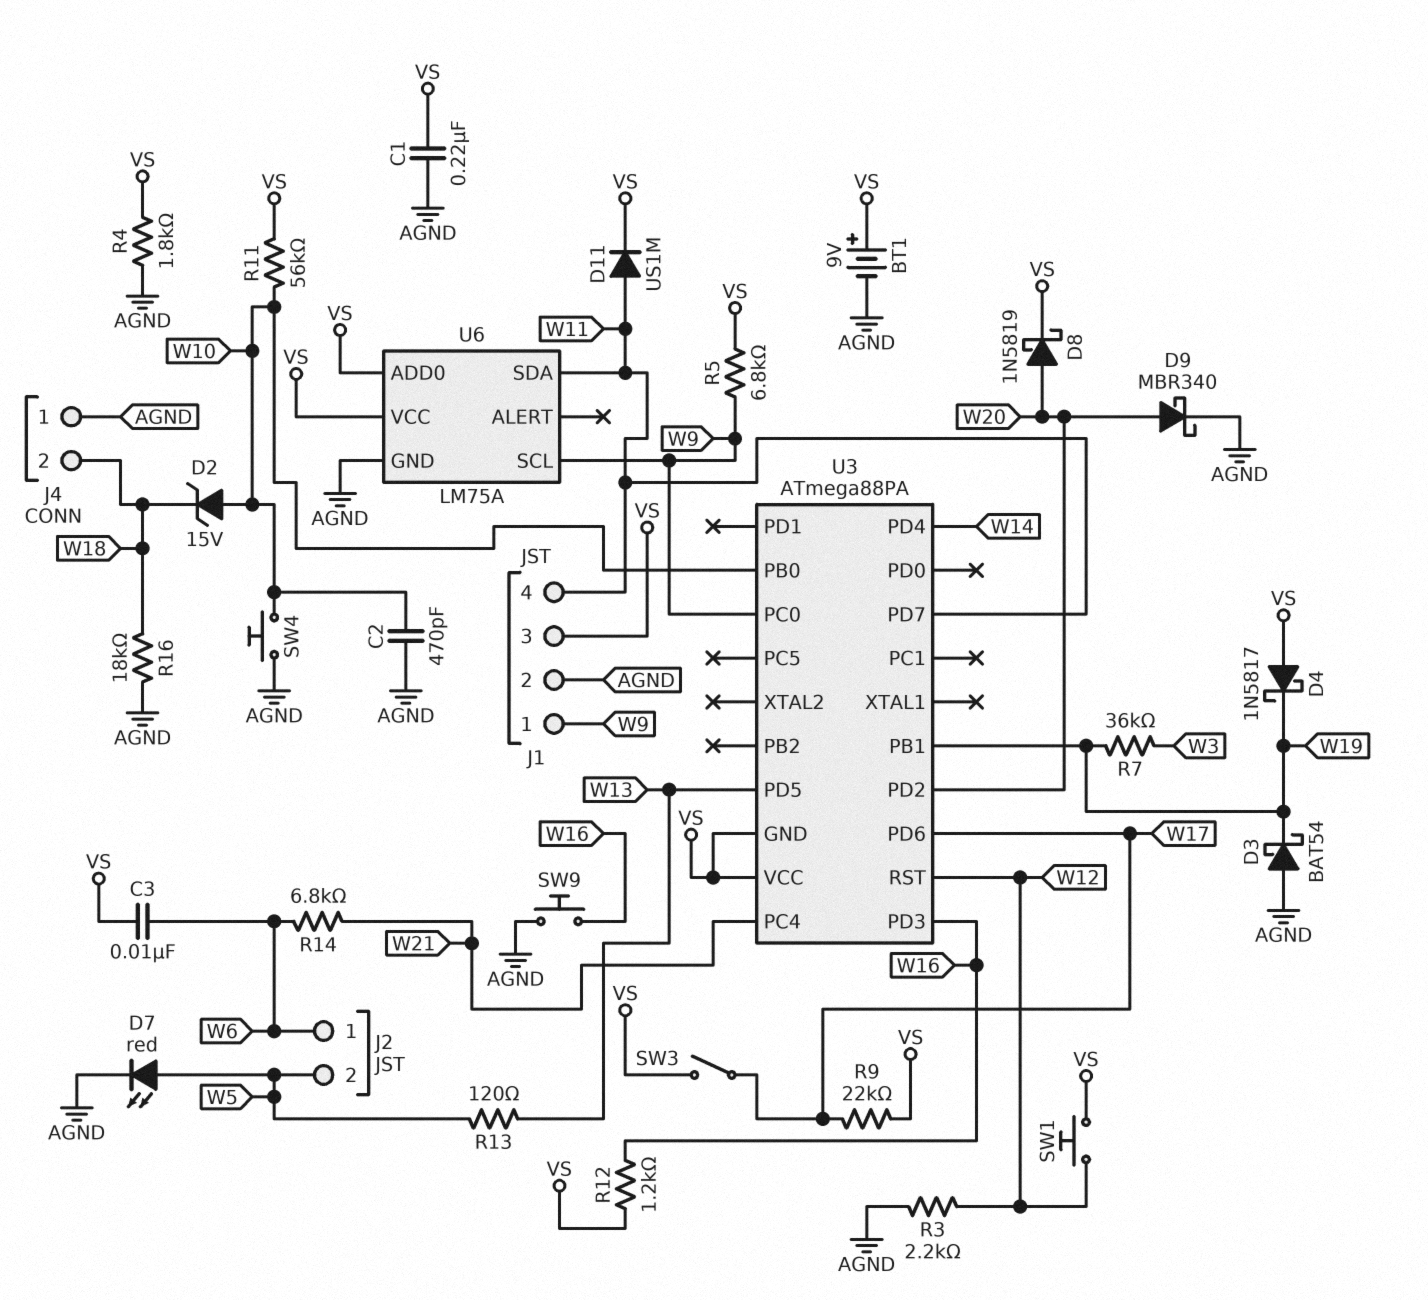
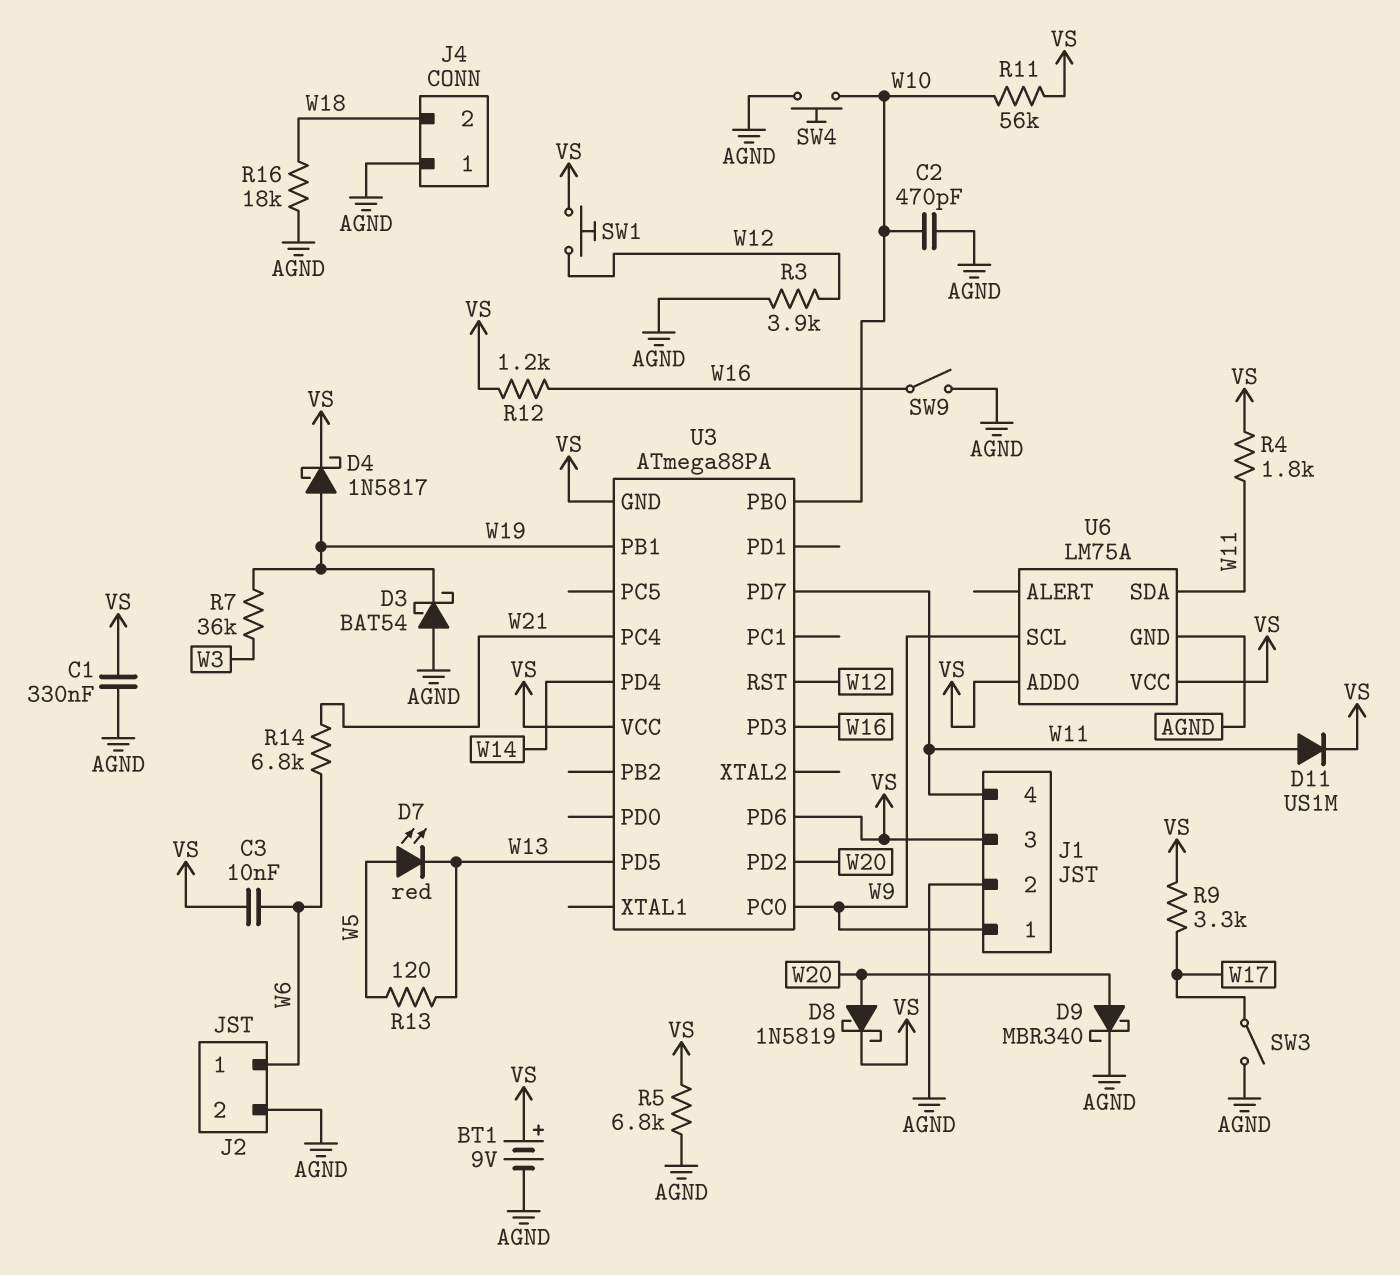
C1: 220nF (AGND, VS) -> 330nF (AGND, VS)
D2: zener 15V (A W10, K W18) -> none
D4: schottky 1N5817 (A VS, K W19) -> schottky 1N5817 (A W19, K VS)
D7: LED red (A W5, K AGND) -> LED red (A W5, K W13)
J2 pin 2: W5 -> AGND
R3: 2.2k (AGND, W12) -> 3.9k (AGND, W12)
R4: 1.8k (AGND, VS) -> 1.8k (VS, W11)
R5: 6.8k (VS, W9) -> 6.8k (AGND, VS)
R9: 22k (VS, W17) -> 3.3k (VS, W17)
SW3: switch (VS, W17) -> switch (AGND, W17)
SW9: button (AGND, W16) -> switch (AGND, W16)
U3 pin PD6: W17 -> VS

